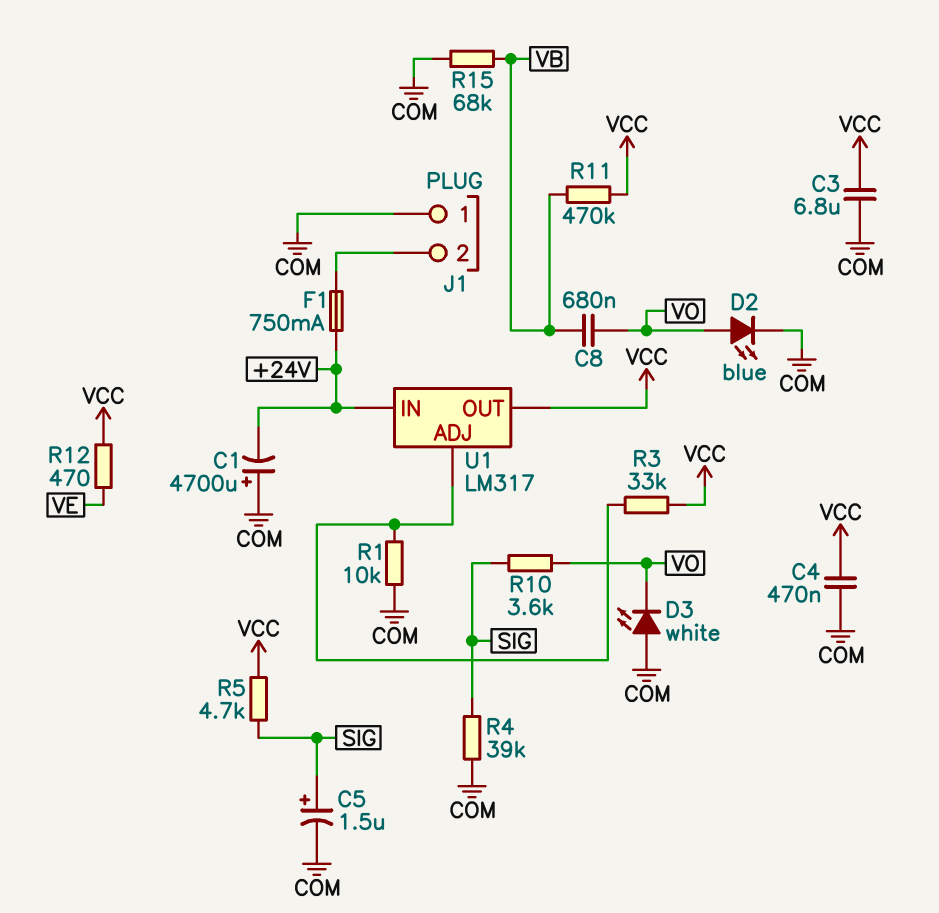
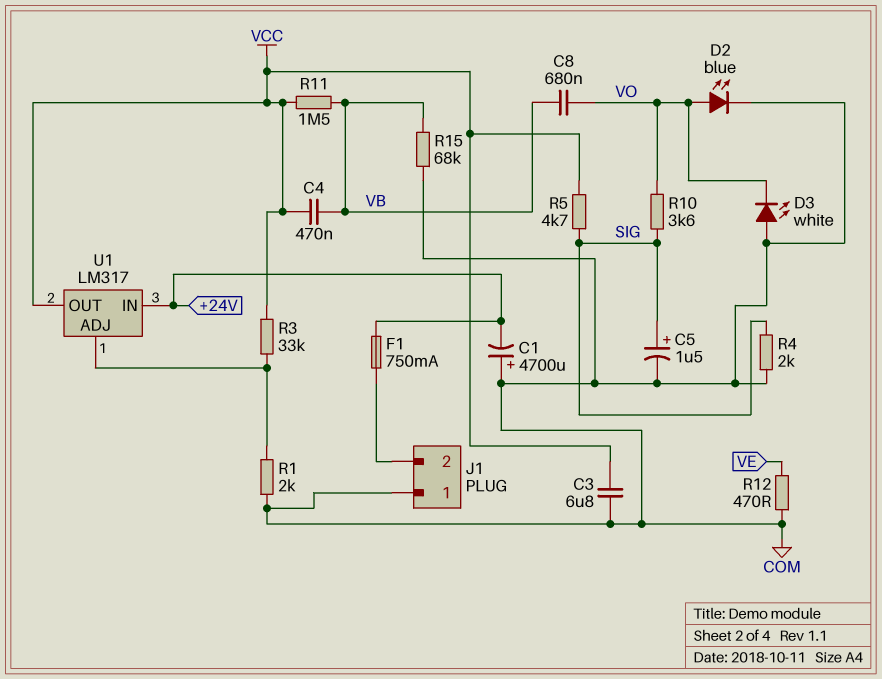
C4: 470nF (COM, VCC) -> 470nF (VB, VCC)
R1: 10k (COM, U1/ADJ) -> 2k (COM, U1/ADJ)
R4: 39k (COM, SIG) -> 2k (COM, SIG)
R11: 470k (VB, VCC) -> 1.5M (VB, VCC)
R12: 470 (VCC, VE) -> 470 (COM, VE)

